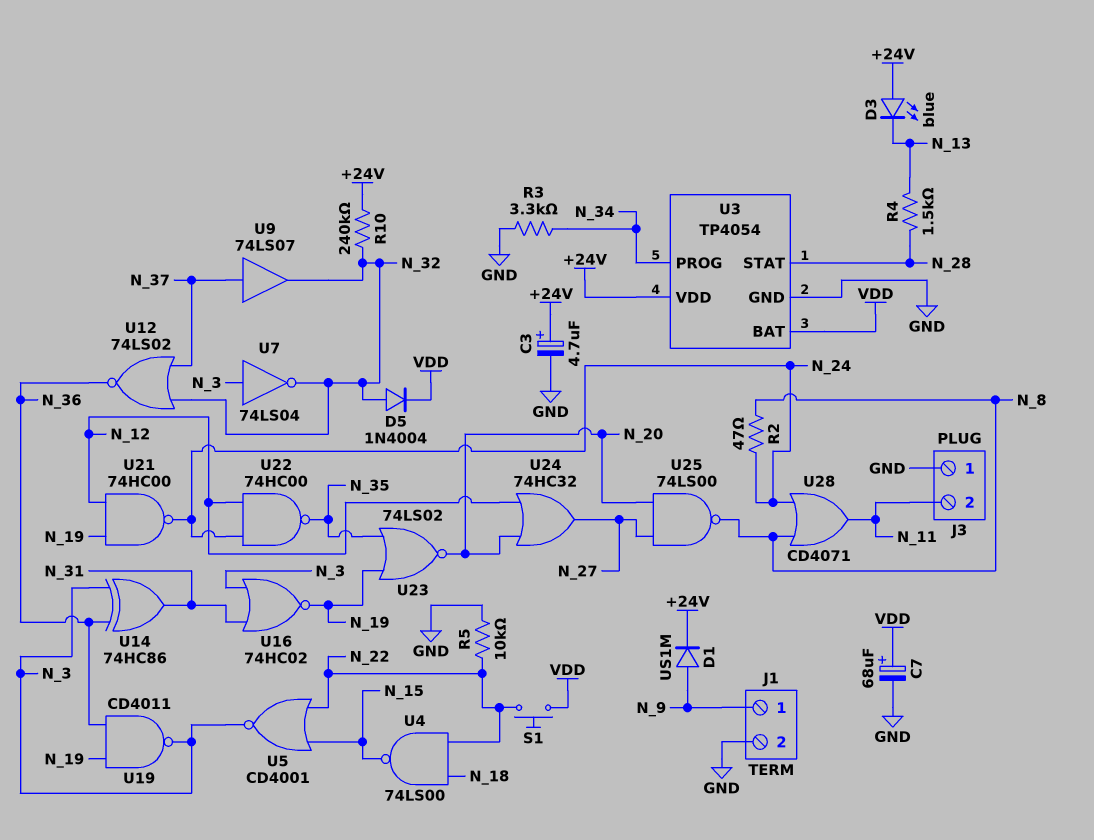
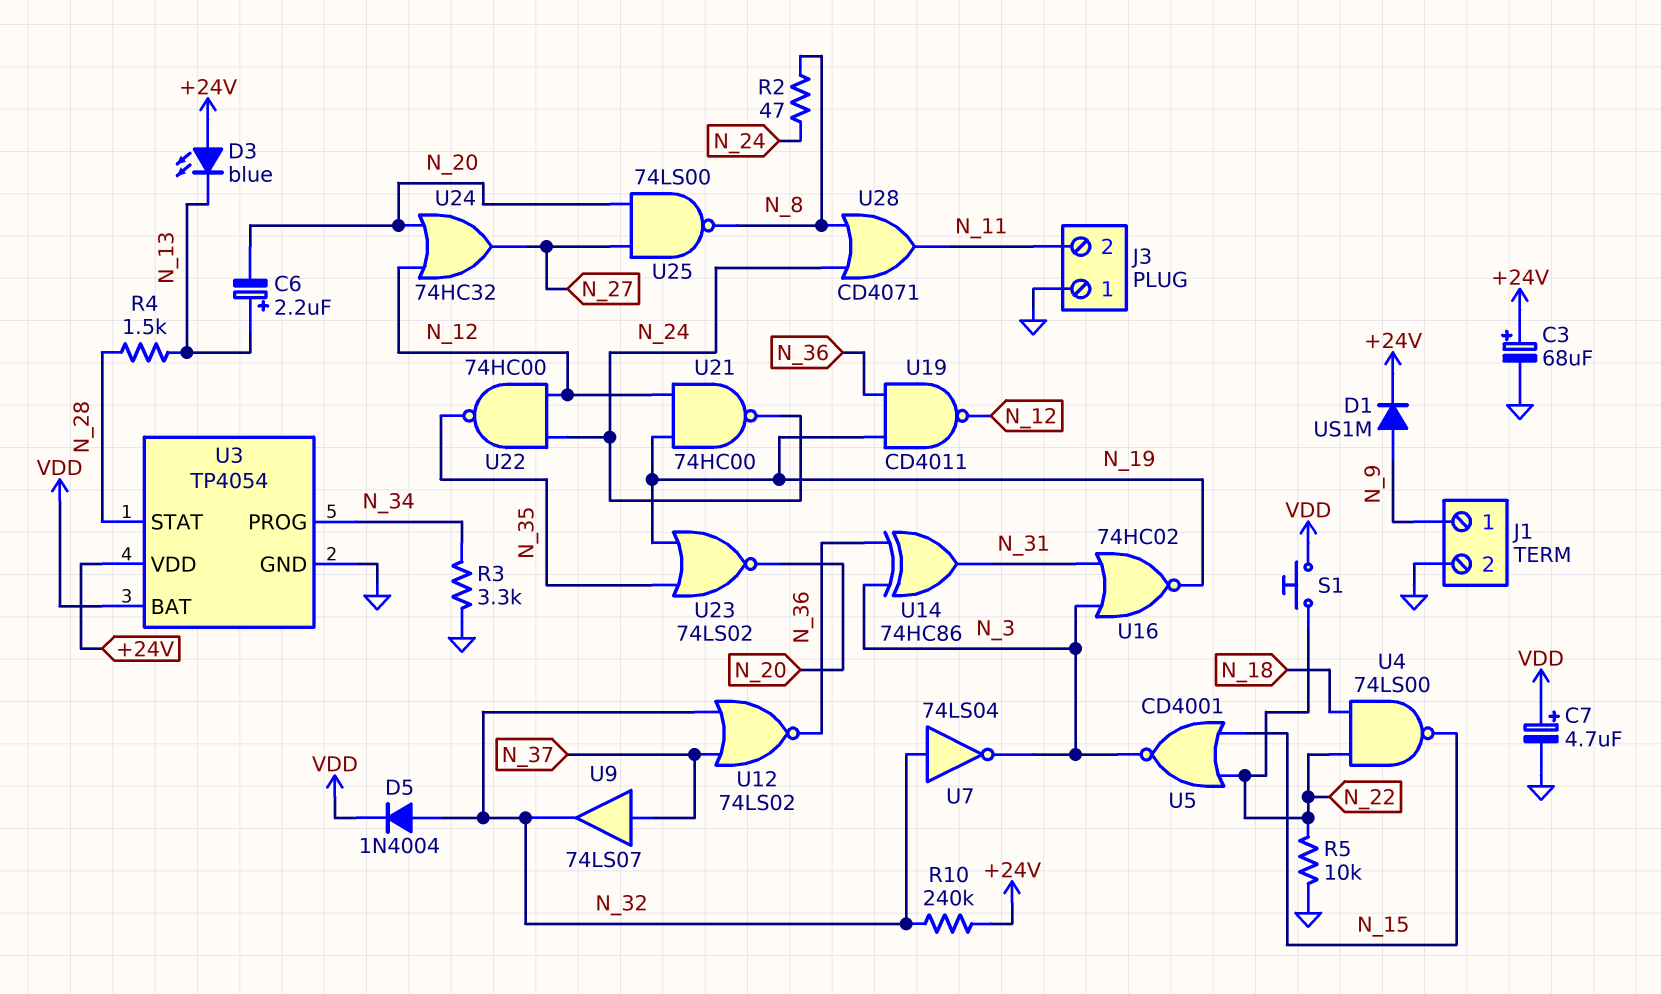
C3: 4.7uF (plus +24V, minus GND) -> 68uF (plus +24V, minus GND)
C6: none -> 2.2uF (plus N_13, minus N_20)
C7: 68uF (plus VDD, minus GND) -> 4.7uF (plus VDD, minus GND)
U7: NOT 74LS04 (in N_3, out N_32) -> NOT 74LS04 (in N_32, out N_3)
U19: NAND CD4011 (in N_19, in N_36, out N_3) -> NAND CD4011 (in N_19, in N_36, out N_12)

